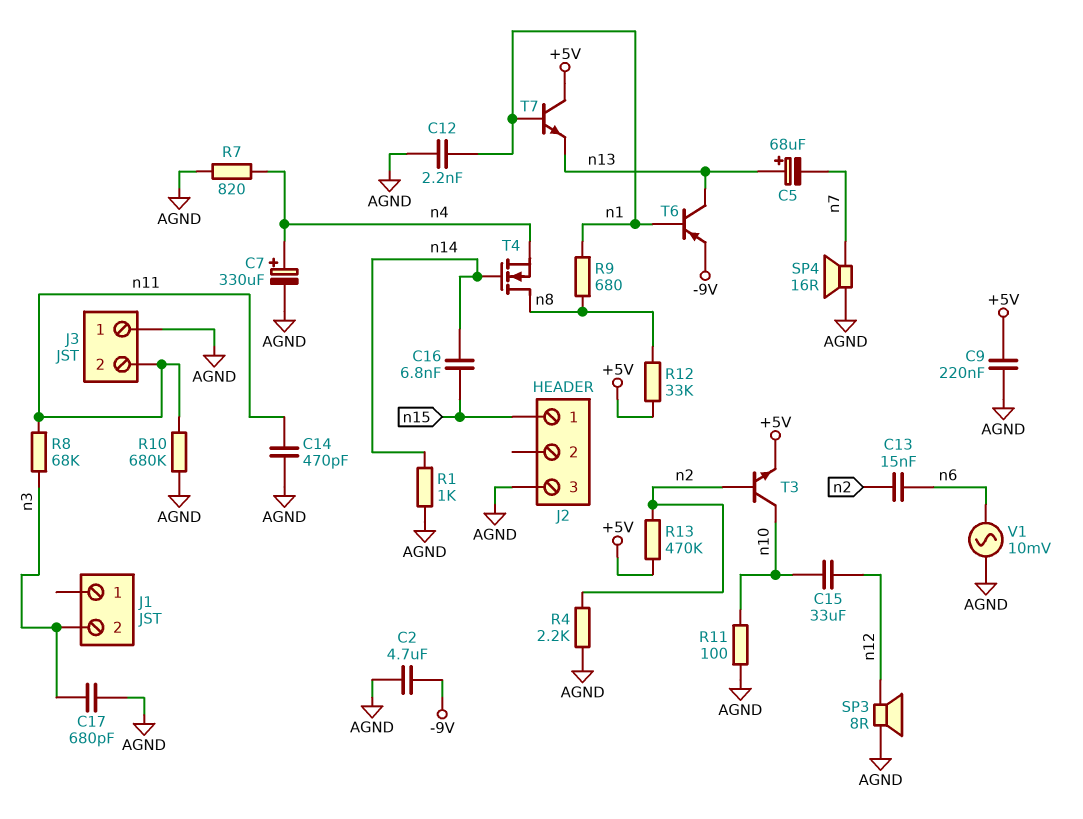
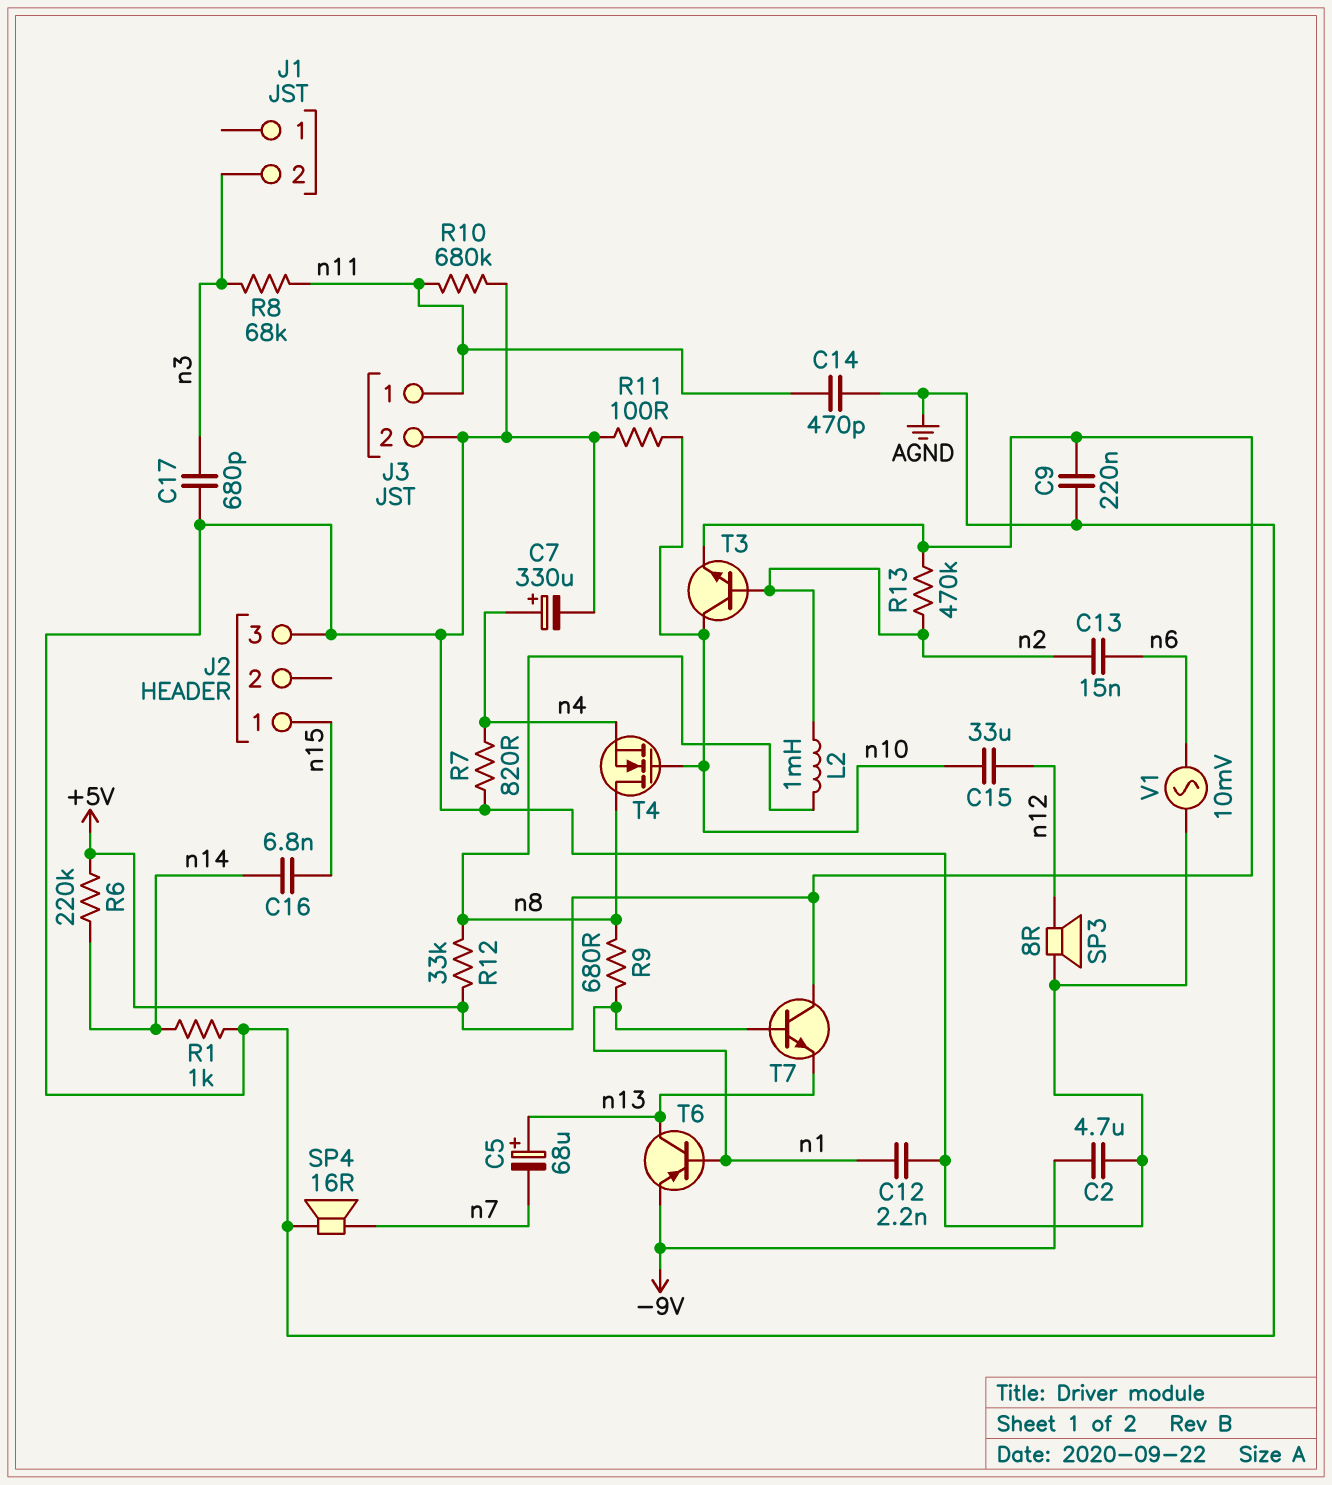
J3 pin 1: AGND -> n11
J3 pin 2: n11 -> AGND
L2: none -> 1mH (n2, n8)
R4: 2.2k (AGND, n2) -> none
R6: none -> 220k (+5V, n14)
T4: NMOS (G n14, D n8, S n4) -> NMOS (G n10, D n8, S n4)

